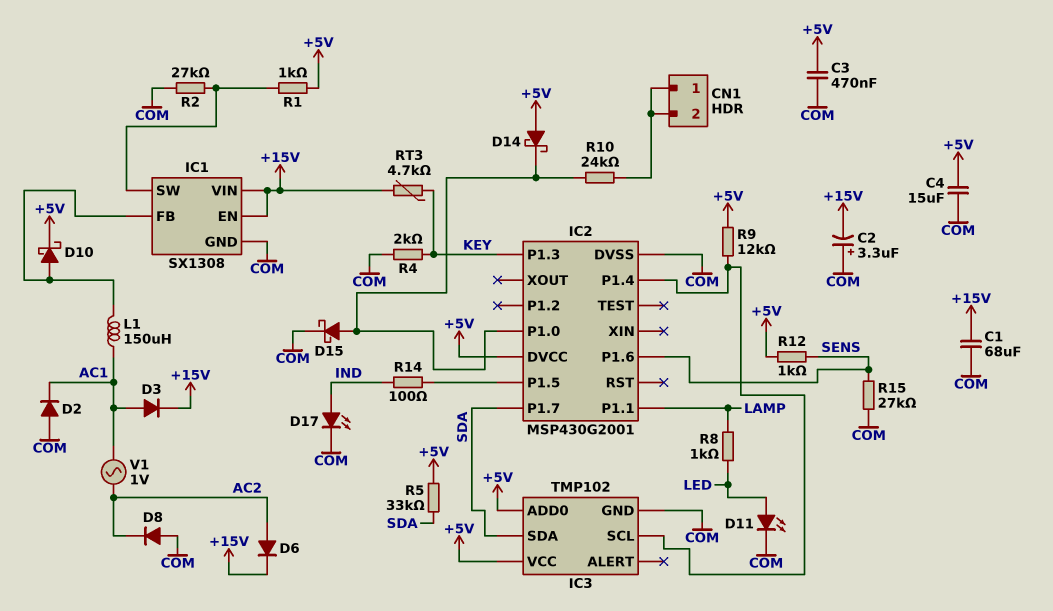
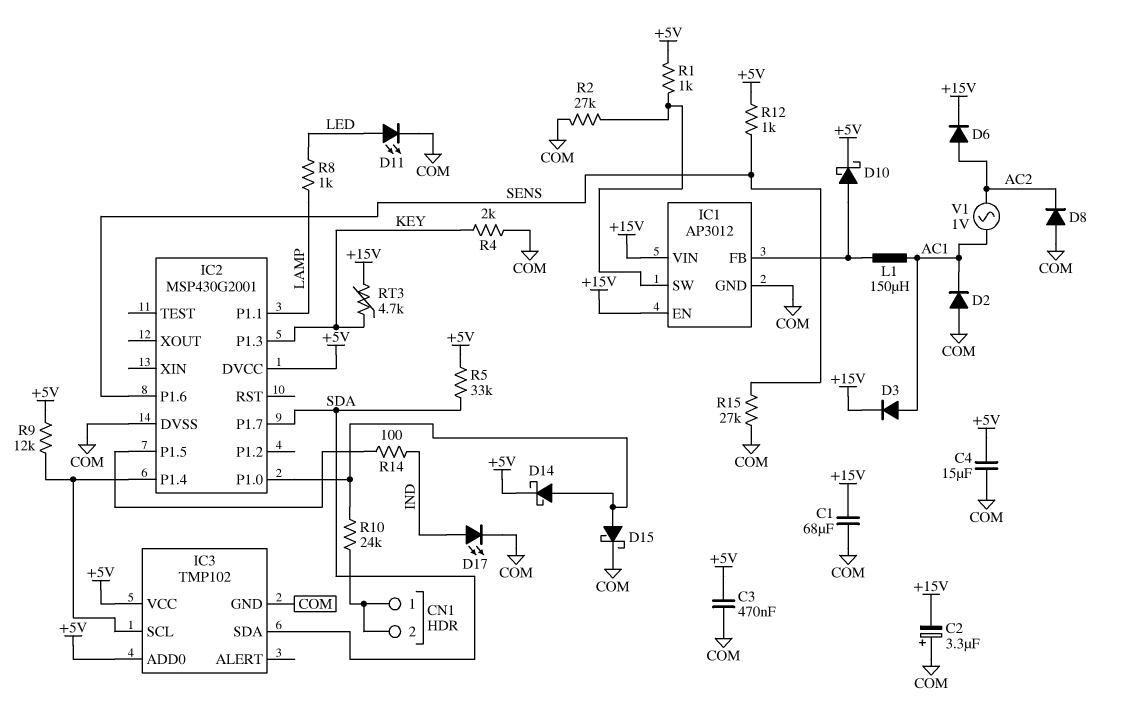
D14: schottky (A +5V, K IC2/P1.0) -> schottky (A IC2/P1.0, K +5V)
IC1: SX1308 -> AP3012

